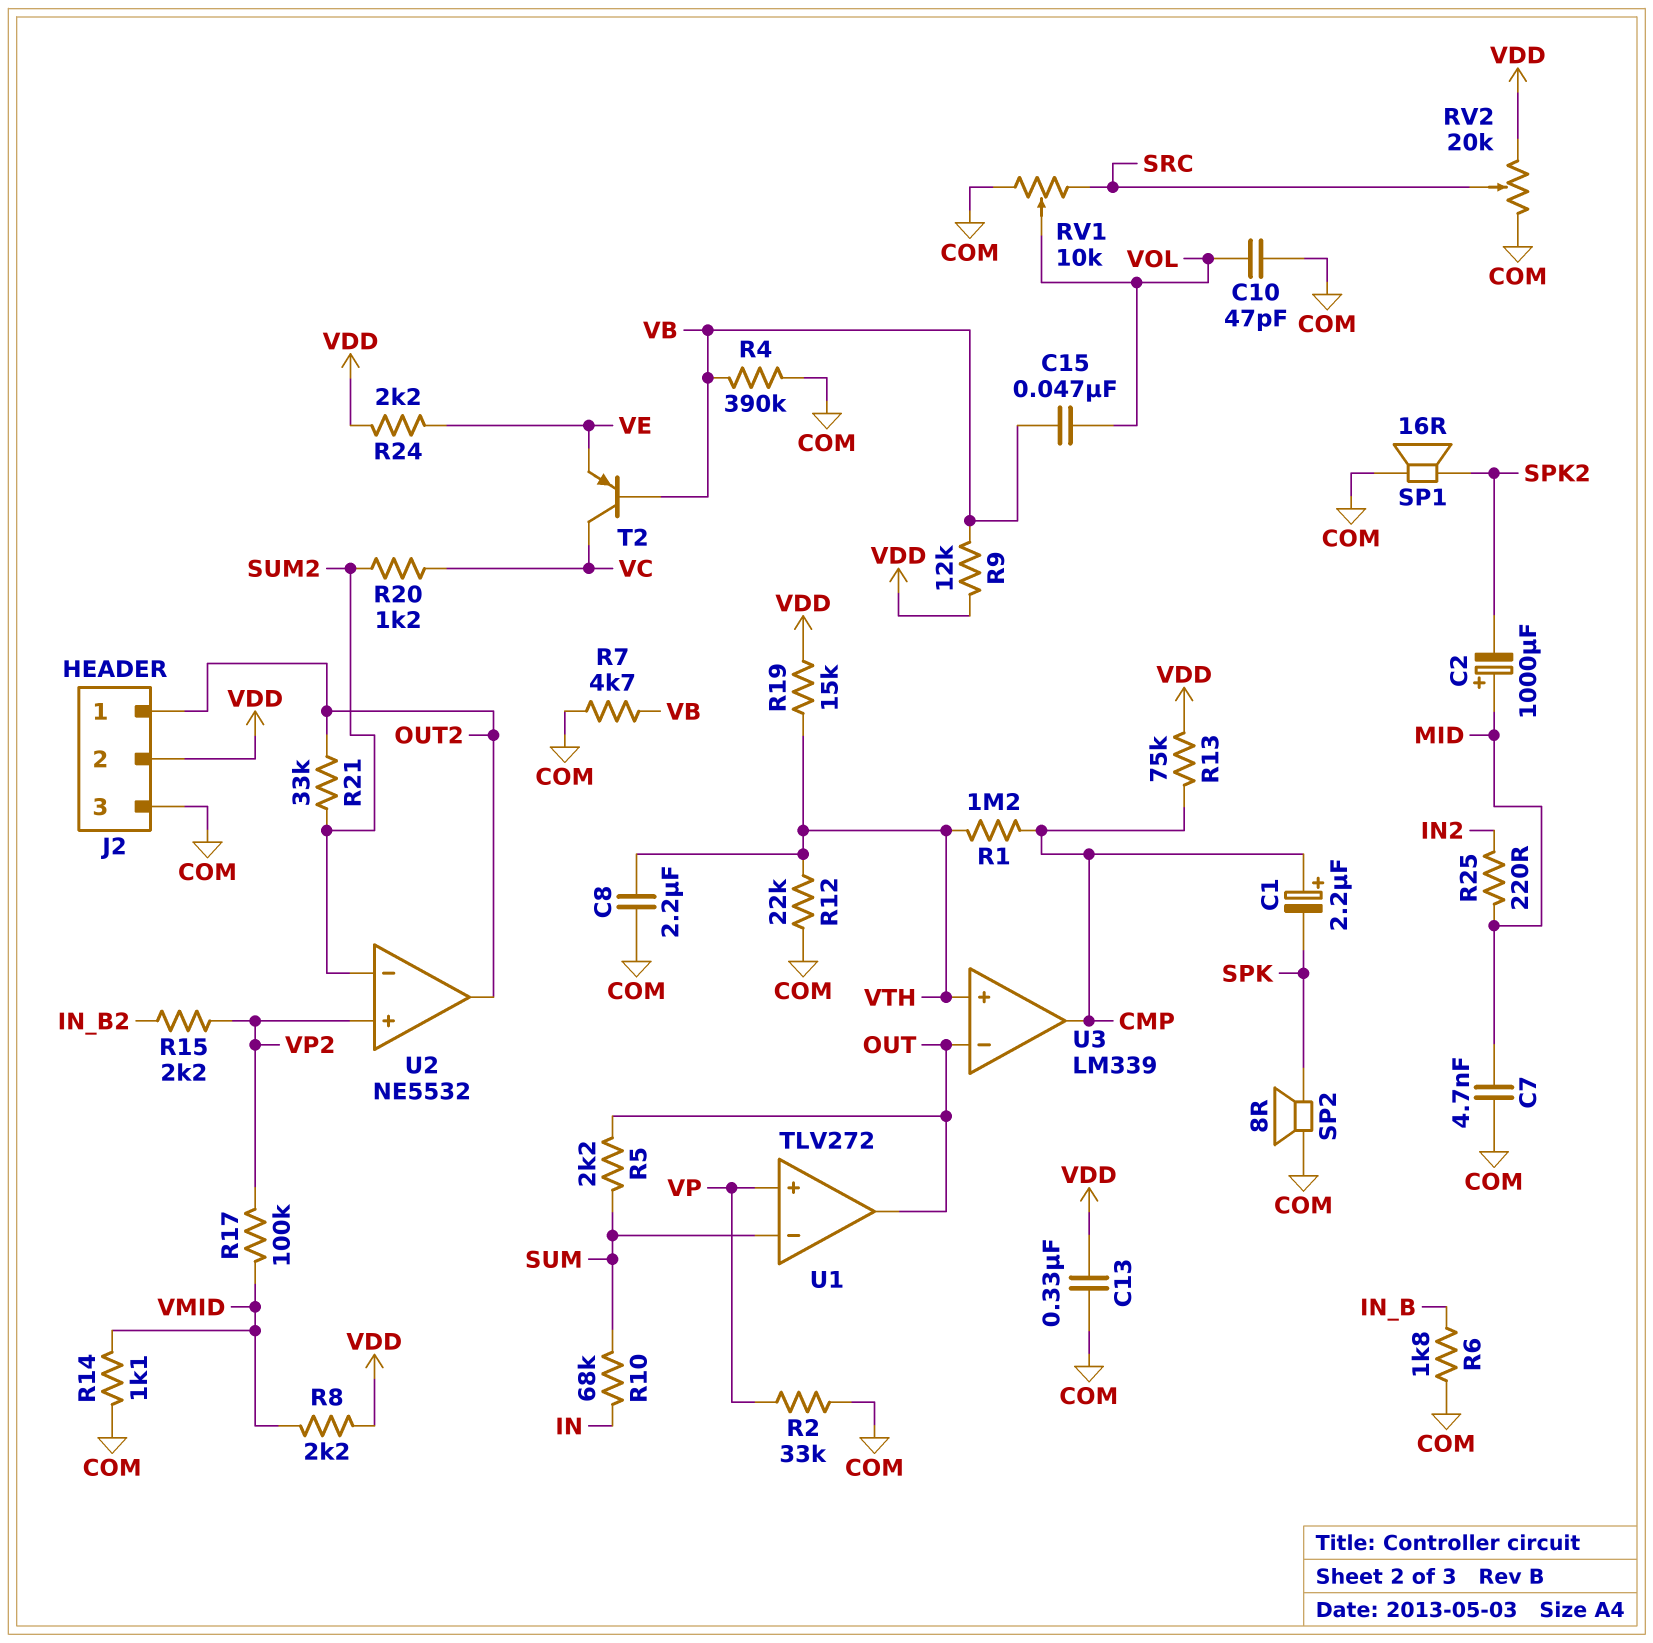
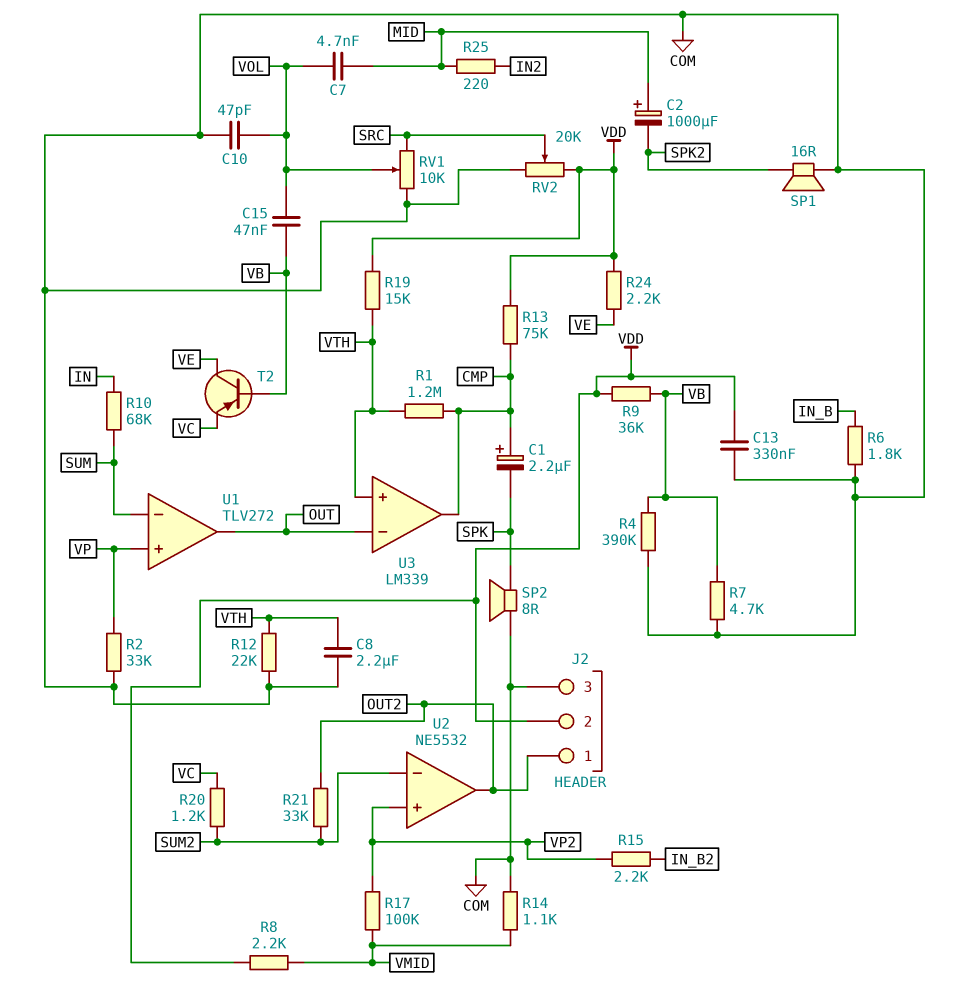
C7: 4.7nF (COM, MID) -> 4.7nF (MID, VOL)
R5: 2.2k (OUT, SUM) -> none
R9: 12k (VB, VDD) -> 36k (VB, VDD)
T2: PNP (B VB, C VC, E VE) -> PNP (B VB, C VE, E VC)

